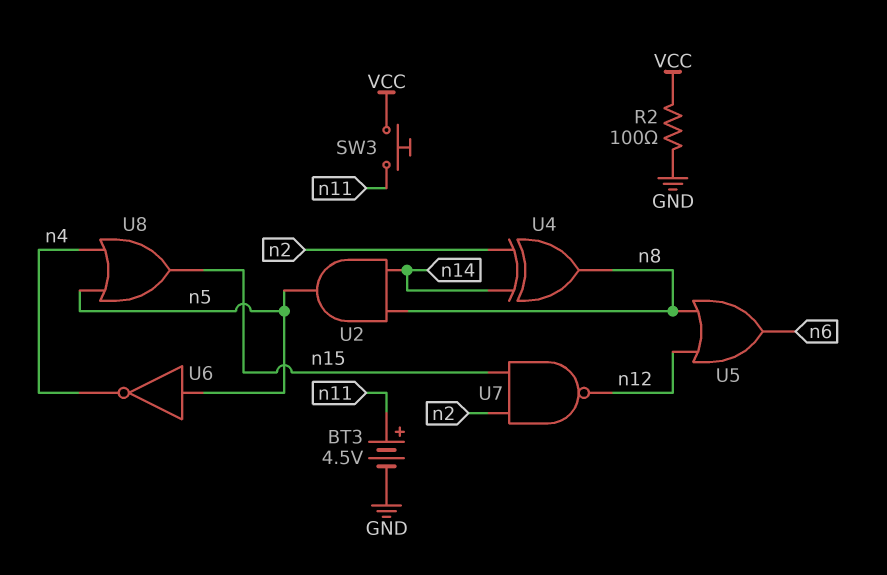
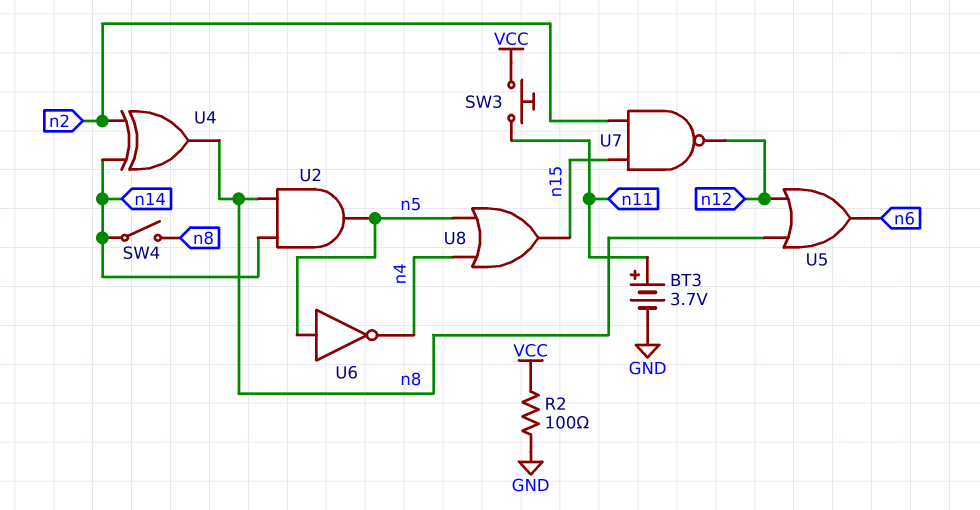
BT3: 4.5V (plus n11, minus GND) -> 3.7V (plus n11, minus GND)
SW4: none -> switch (n8, n14)

